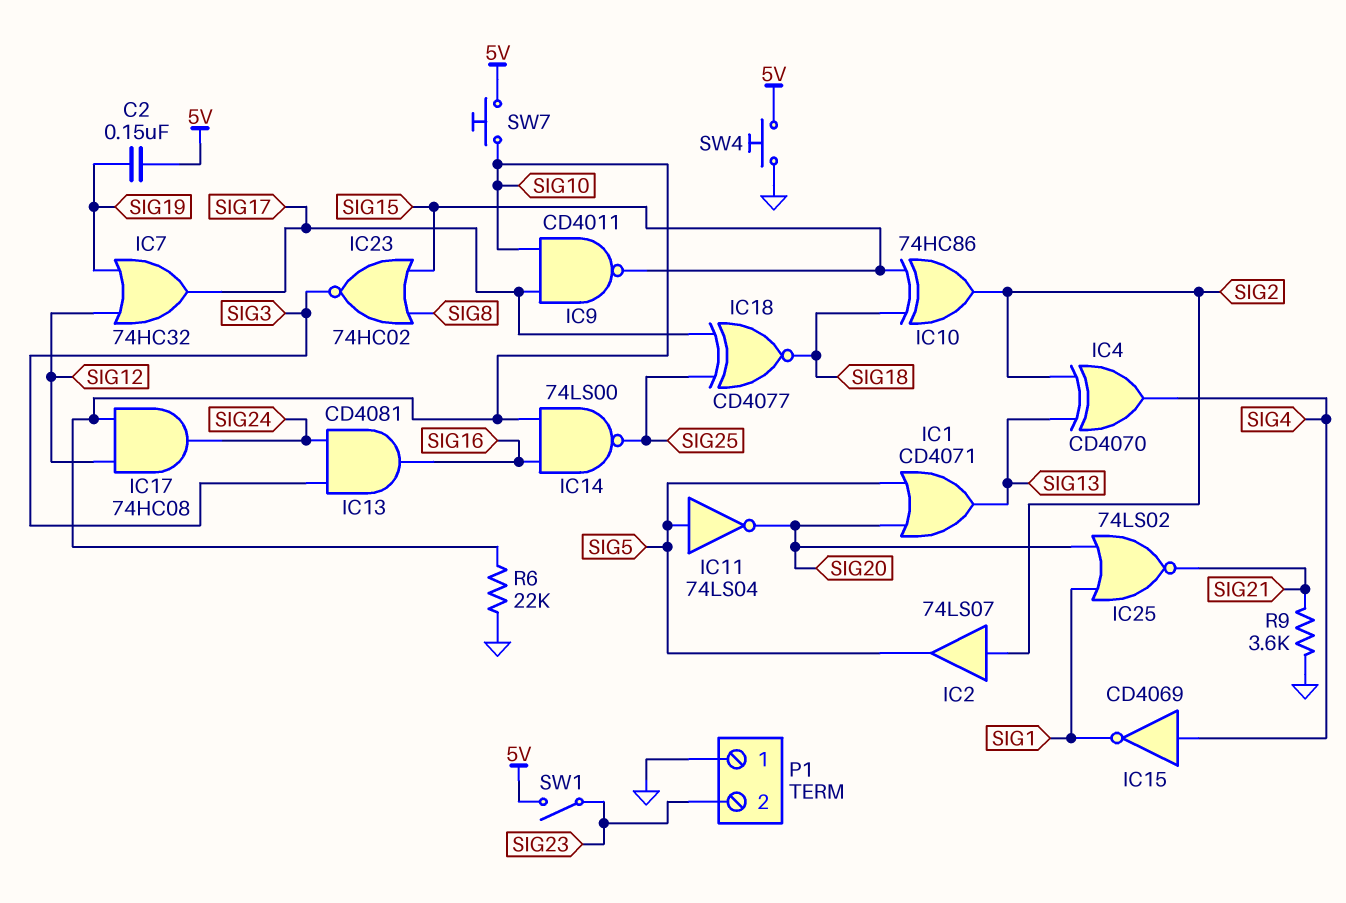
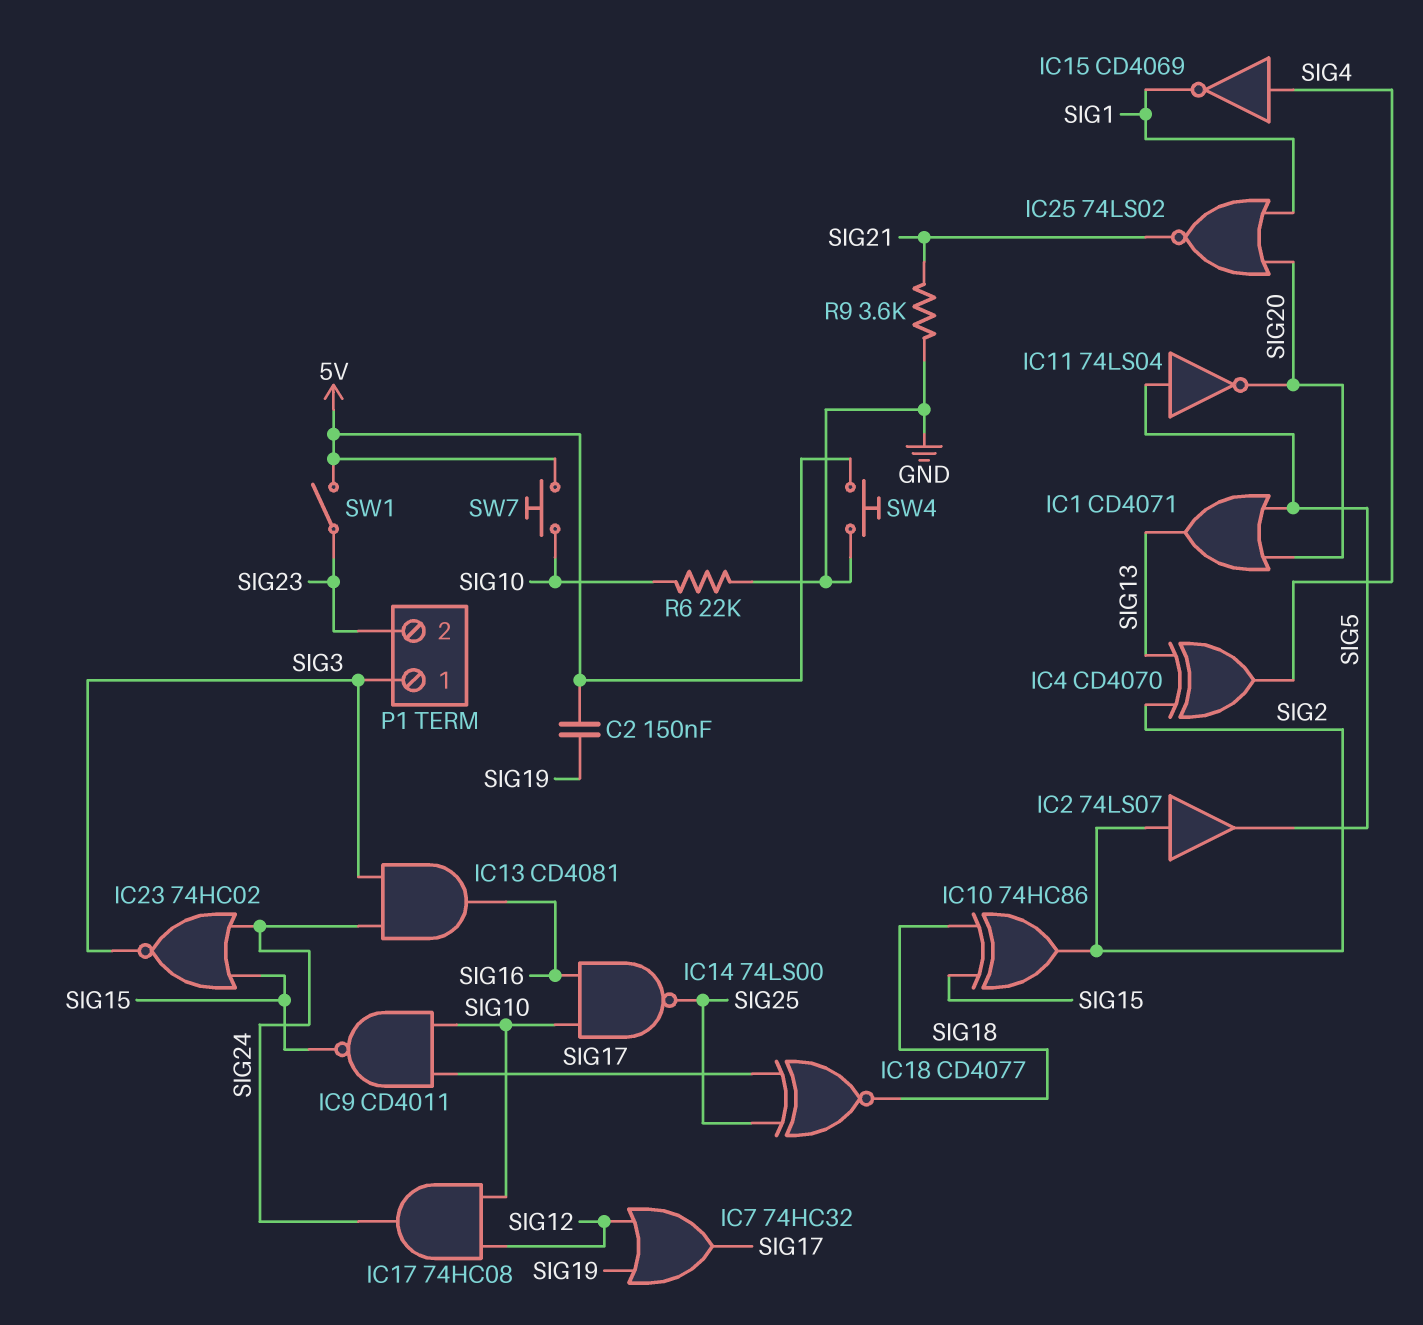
IC23: NOR 74HC02 (in SIG8, in SIG15, out SIG3) -> NOR 74HC02 (in SIG15, in SIG24, out SIG3)
P1 pin 1: GND -> SIG3

